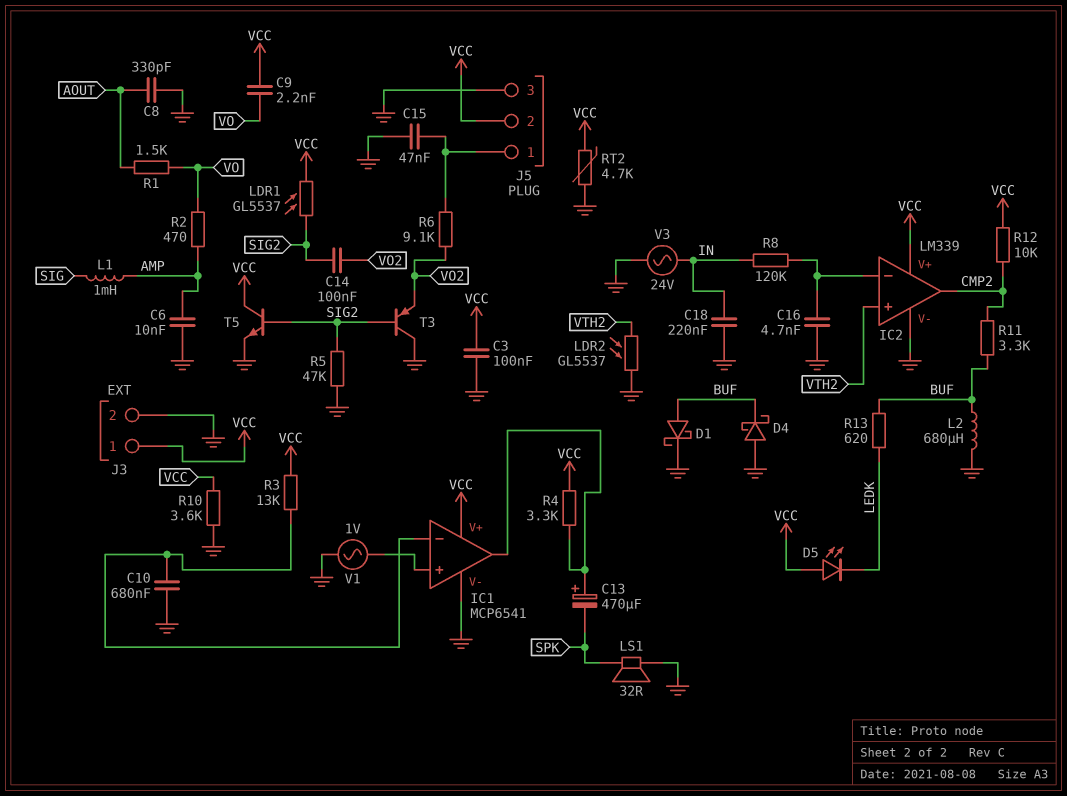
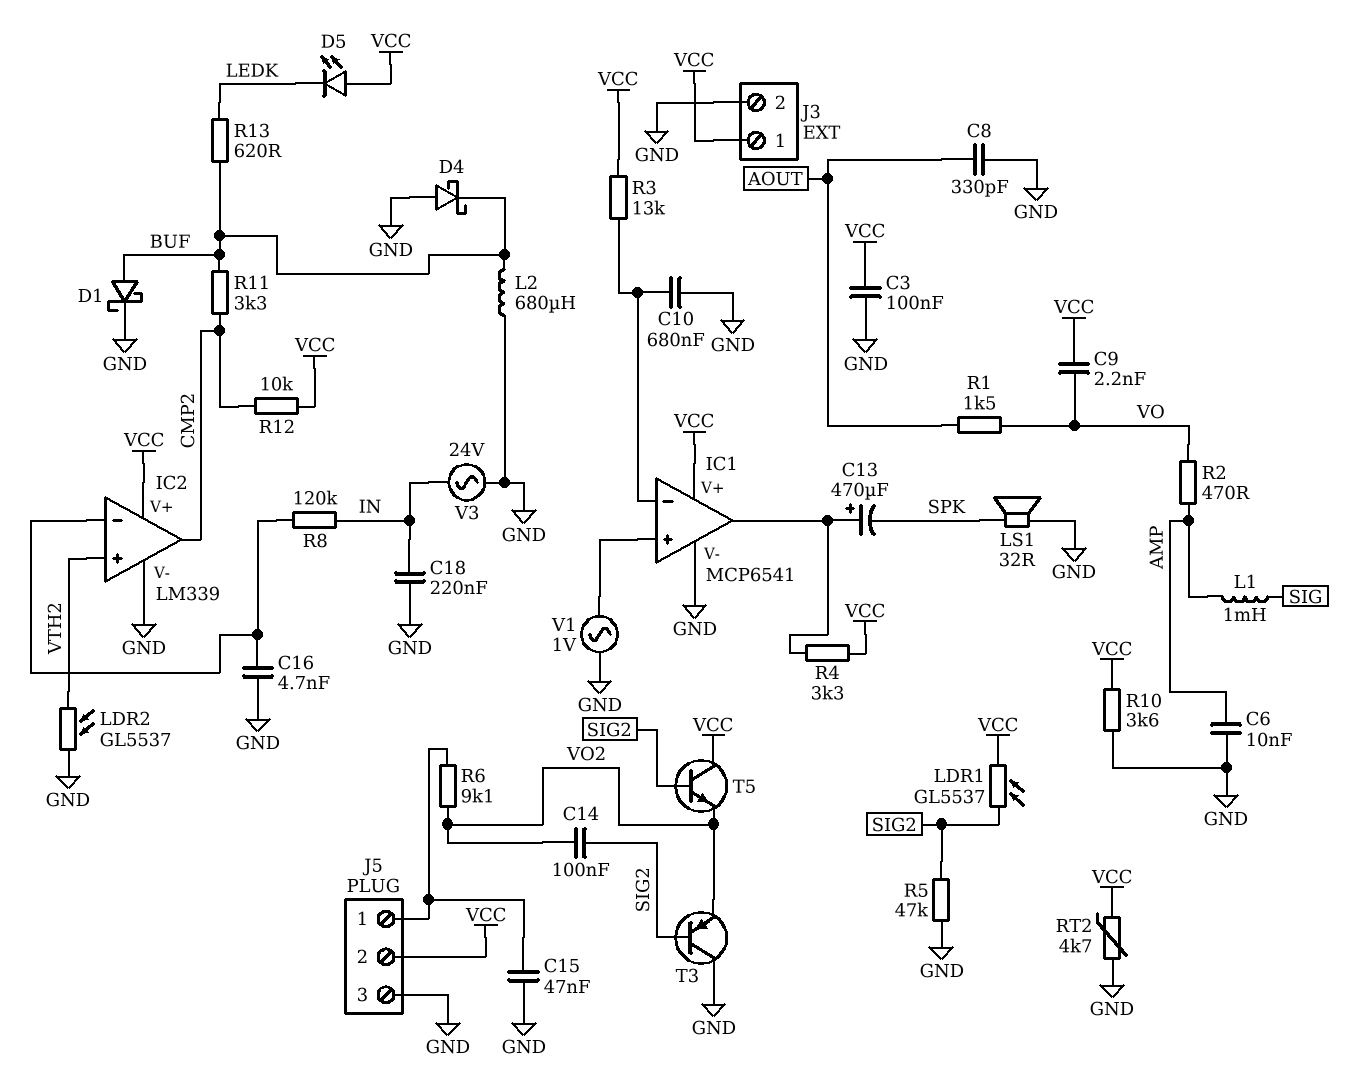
T5: NPN (B SIG2, C VCC, E GND) -> NPN (B SIG2, C VCC, E VO2)

